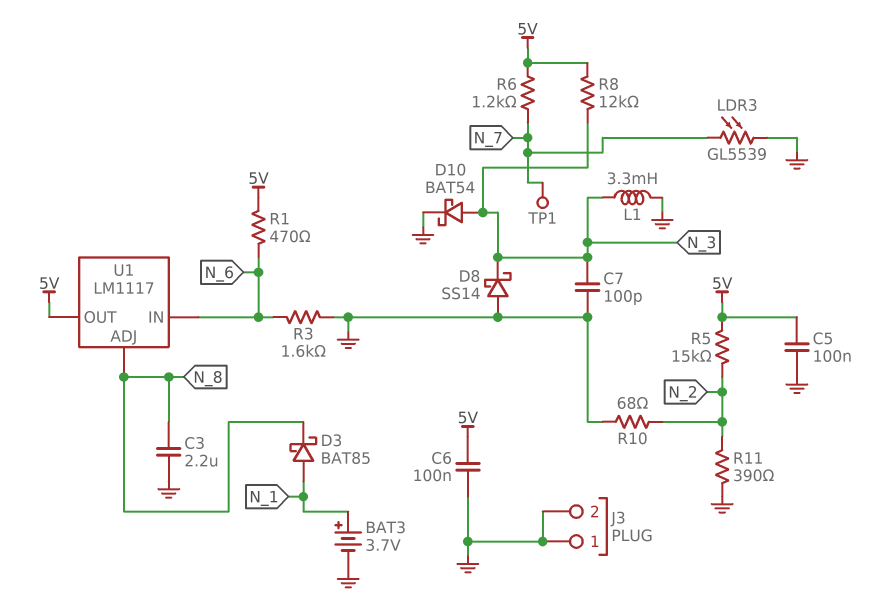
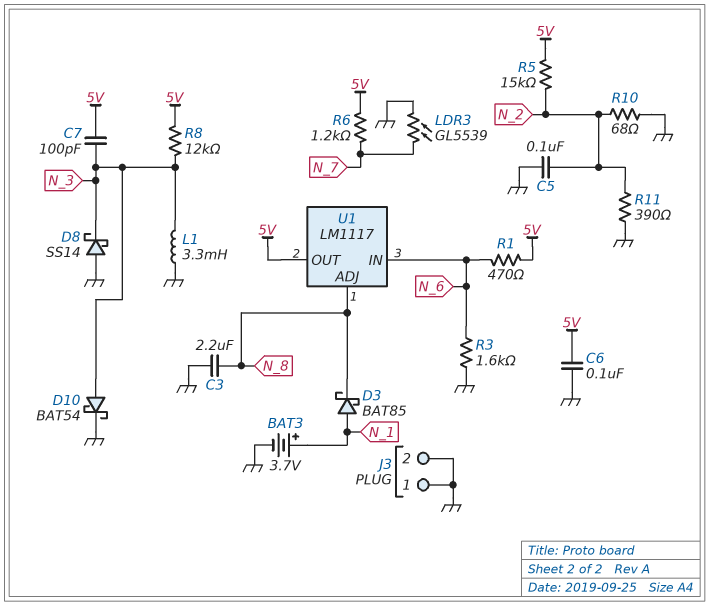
C5: 100nF (5V, GND) -> 100nF (GND, N_2)
C7: 100pF (GND, N_3) -> 100pF (5V, N_3)
TP1: test point (N_7) -> none

